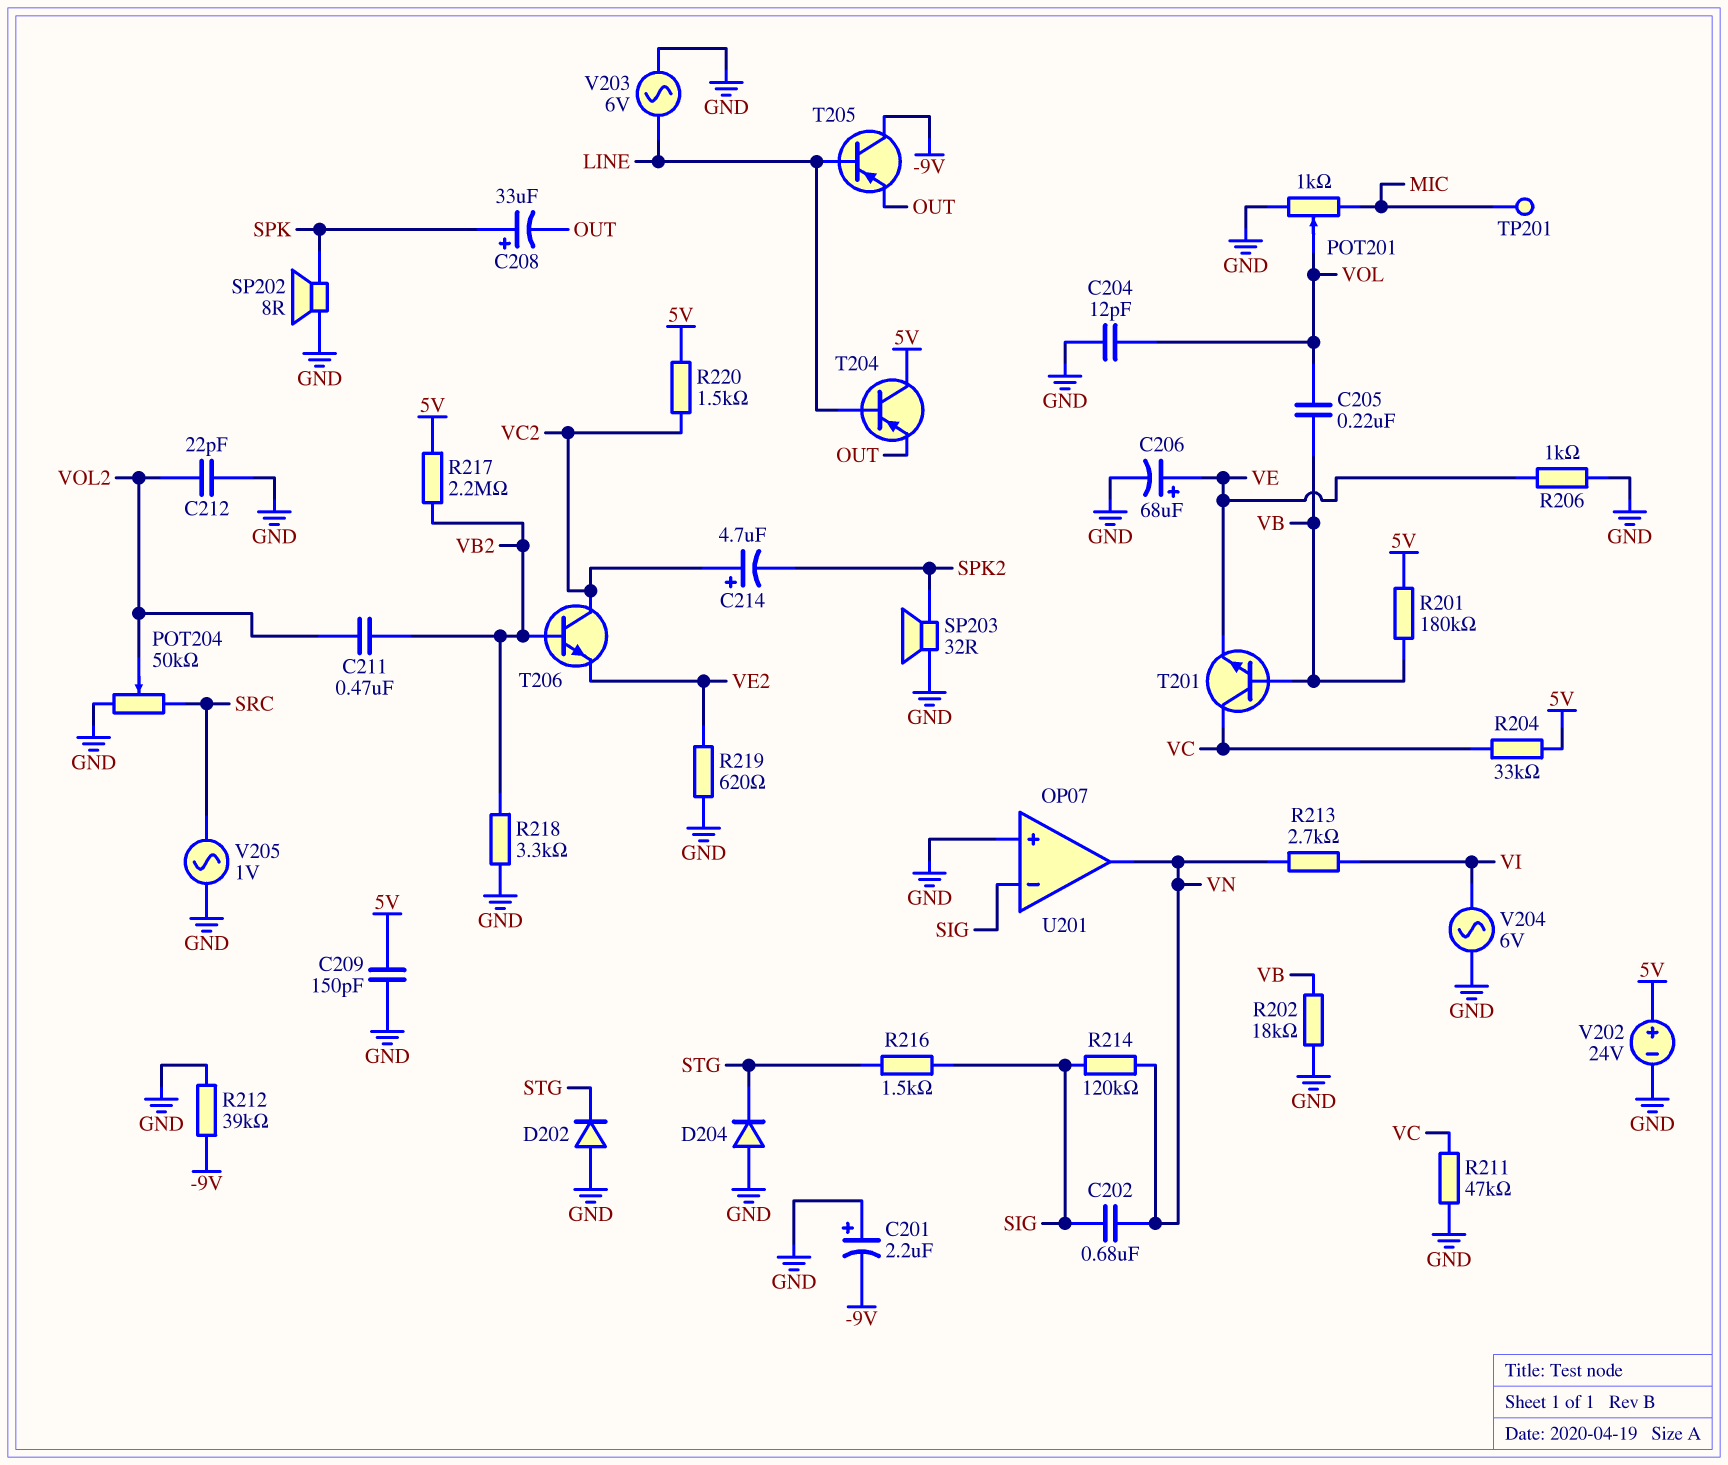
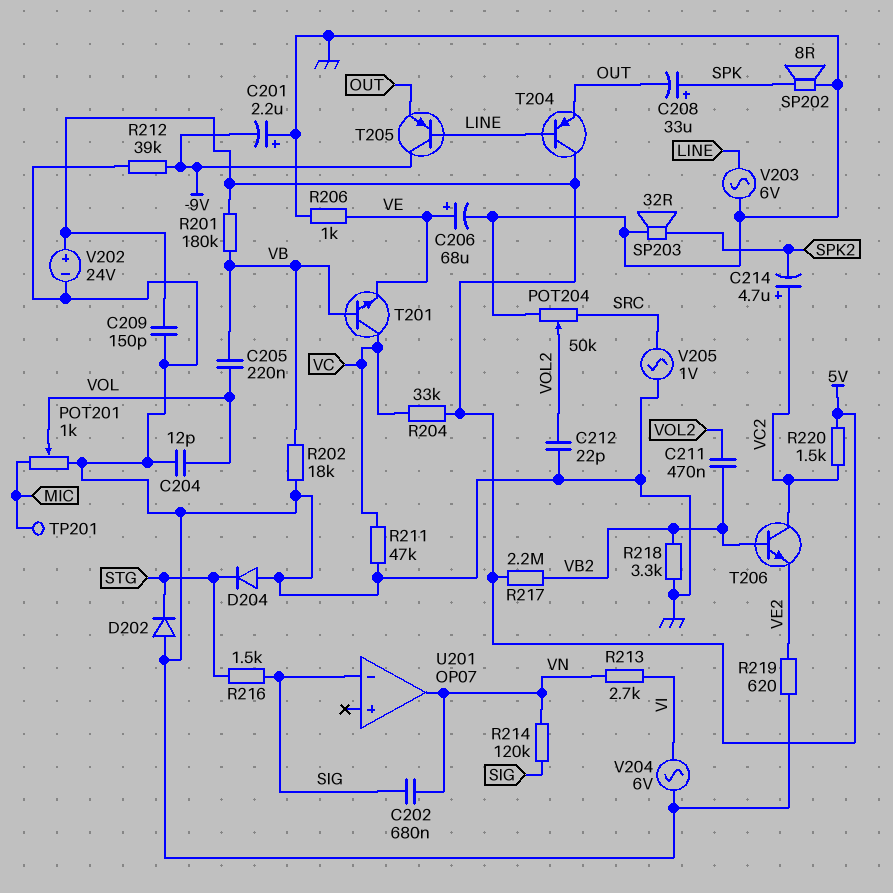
U201 pin in+: GND -> none

